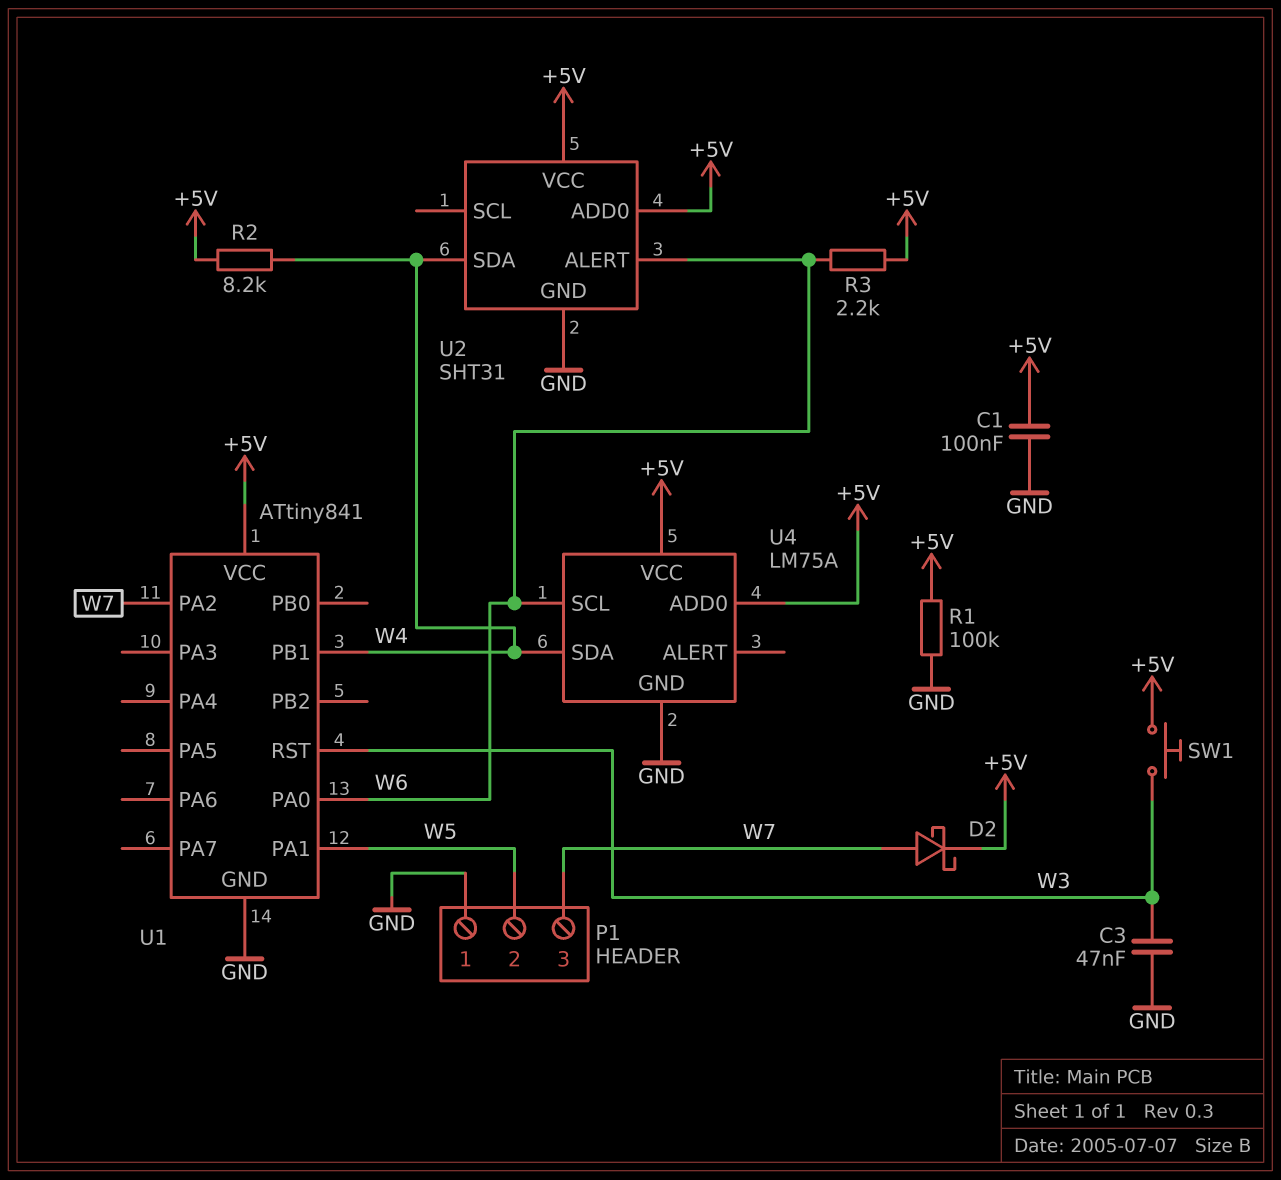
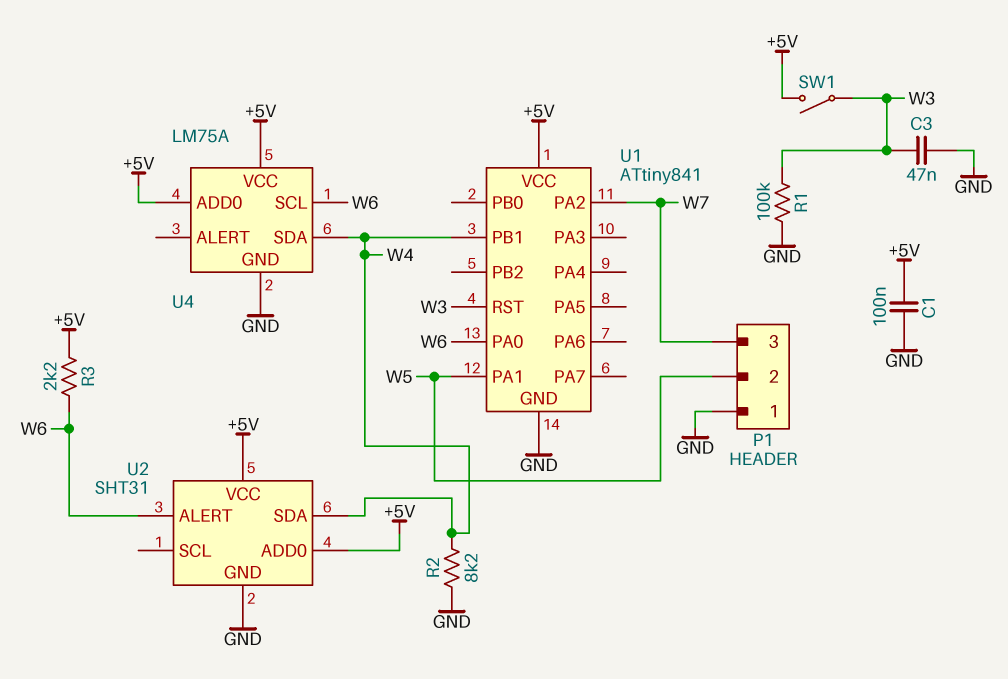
D2: schottky (A W7, K +5V) -> none
R1: 100k (+5V, GND) -> 100k (GND, W3)
R2: 8.2k (+5V, W4) -> 8.2k (GND, W4)
SW1: button (+5V, W3) -> switch (+5V, W3)

